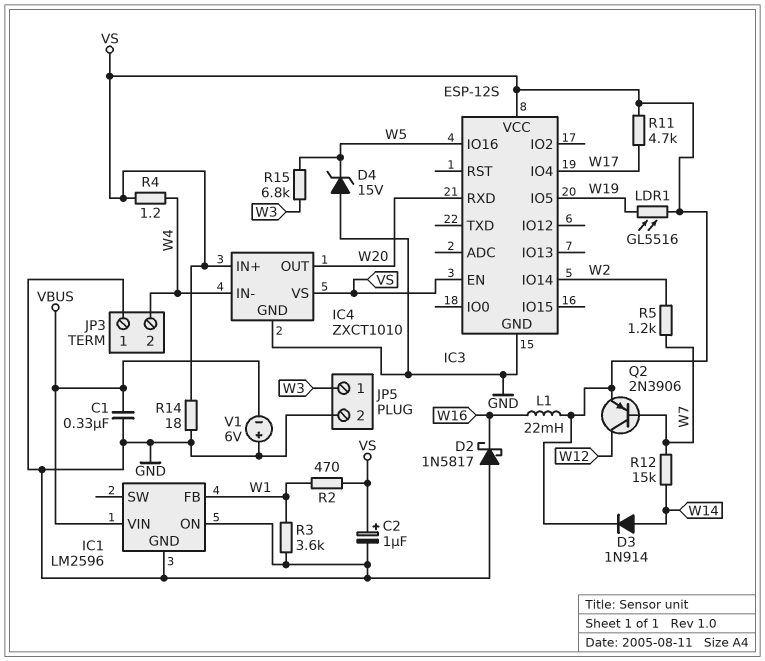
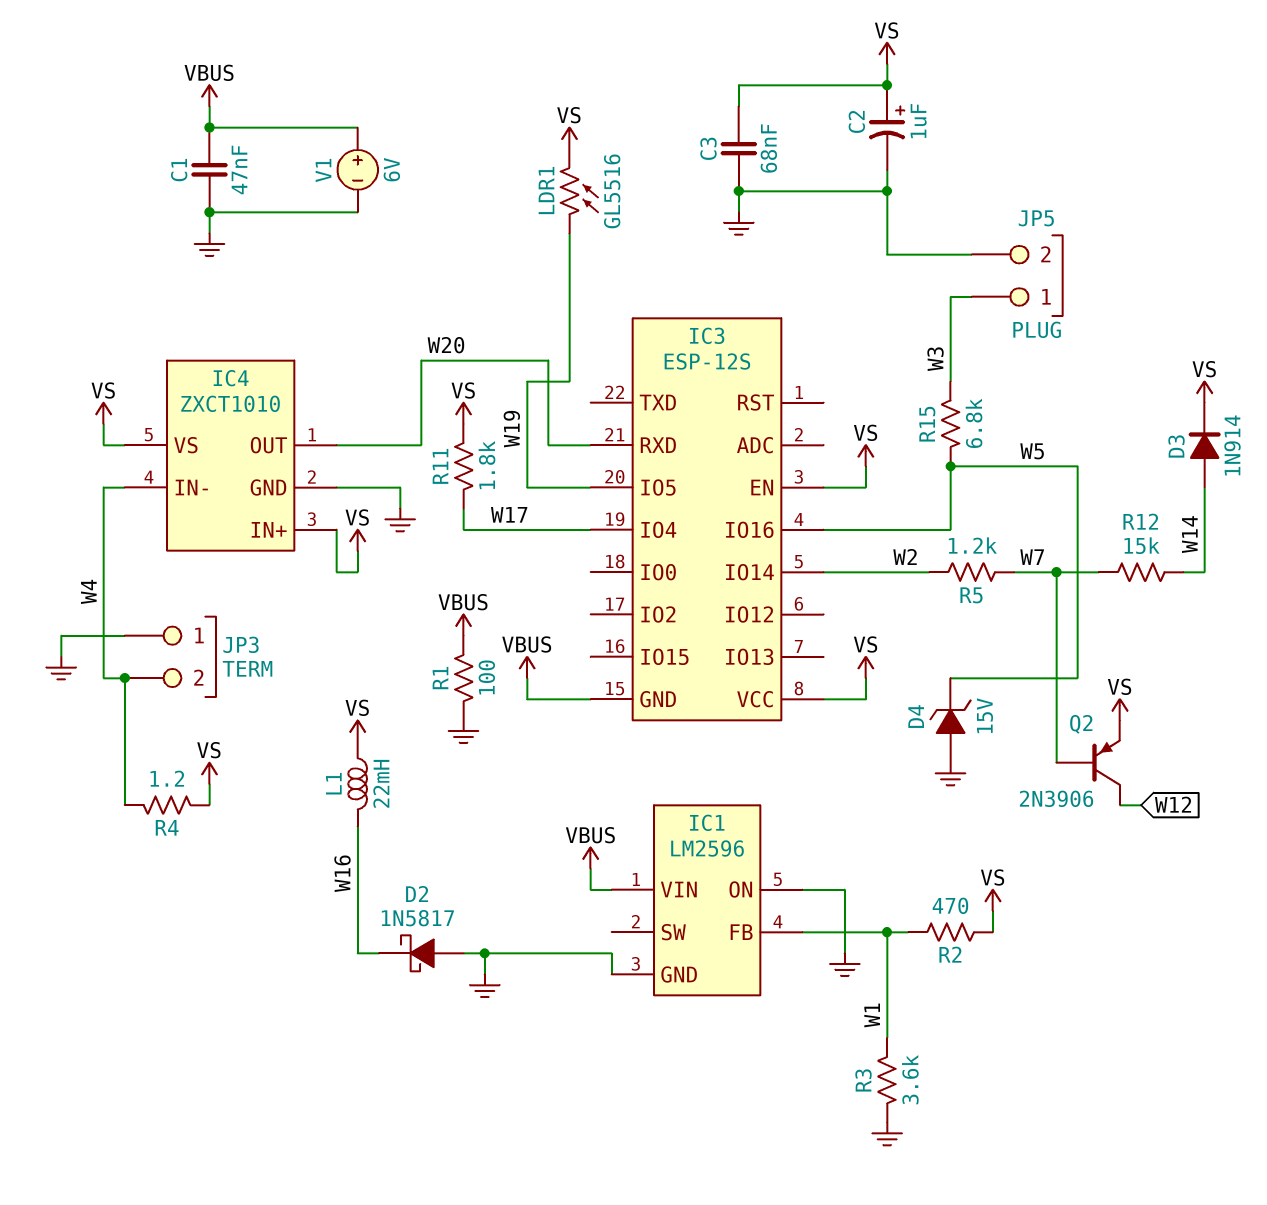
C1: 330nF (GND, VBUS) -> 47nF (GND, VBUS)
C3: none -> 68nF (GND, VS)
IC3 pin GND: GND -> VBUS
R1: none -> 100 (GND, VBUS)
R11: 4.7k (VS, W17) -> 1.8k (VS, W17)
R14: 18 (GND, VS) -> none
V1: 6V (plus GND, minus VBUS) -> 6V (plus VBUS, minus GND)

